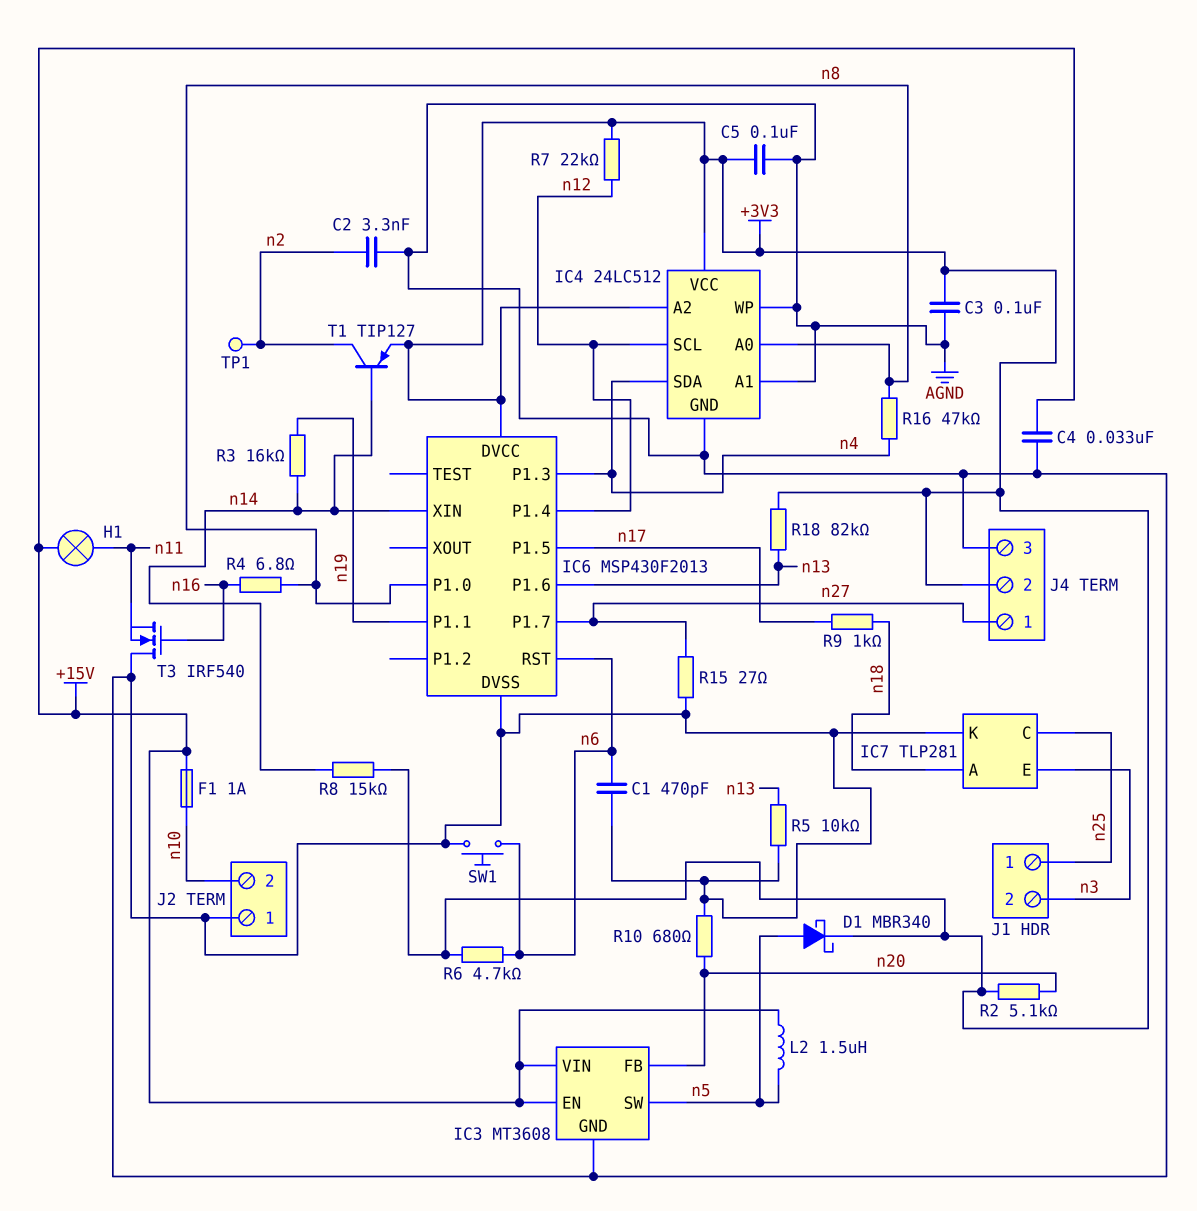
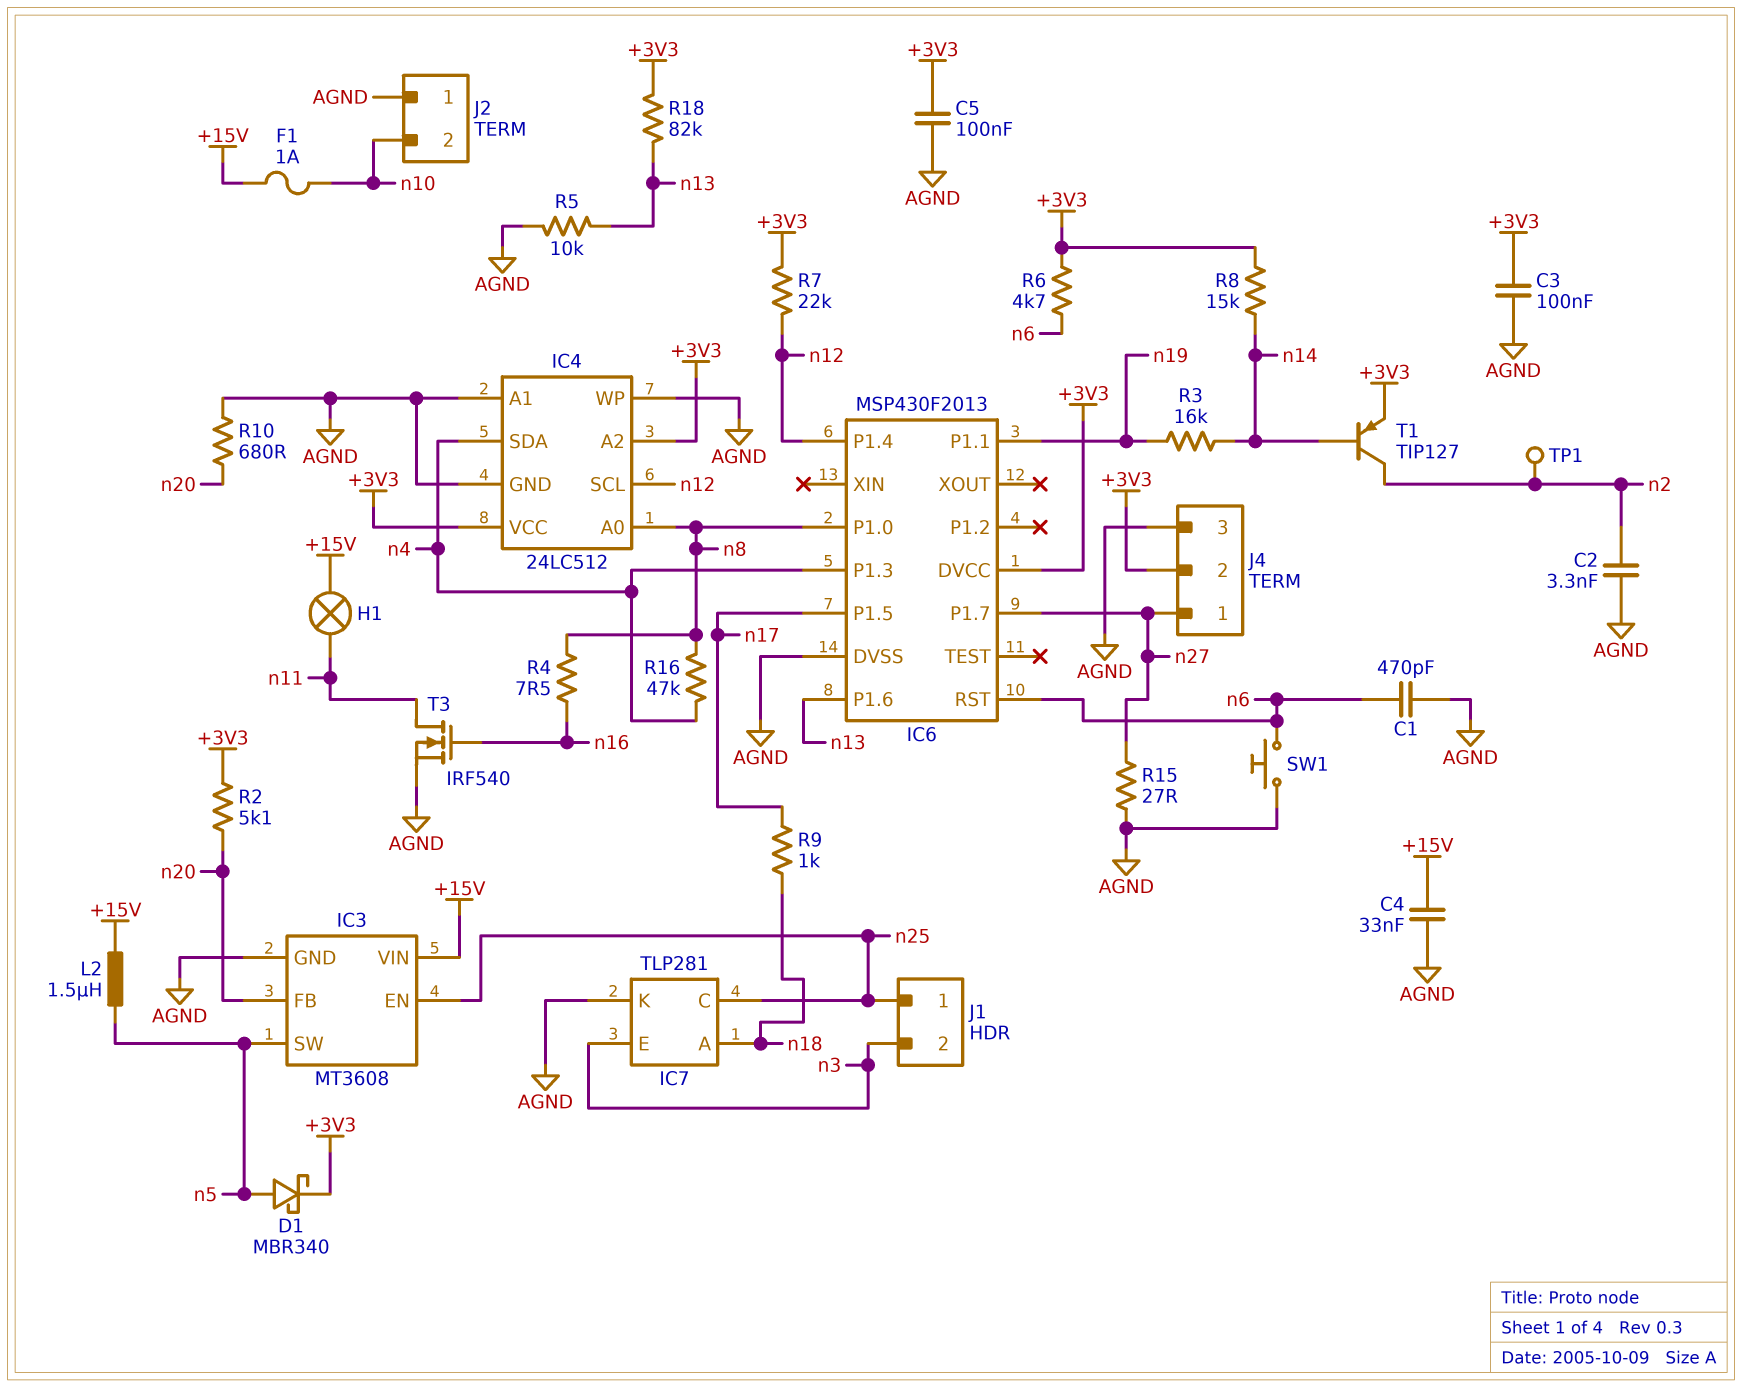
IC3 pin EN: +15V -> n25
IC6 pin XIN: n14 -> none
R4: 6.8 (n8, n16) -> 7.5 (n8, n16)
T3: NMOS IRF540 (G n16, D AGND, S n11) -> NMOS IRF540 (G n16, D n11, S AGND)

